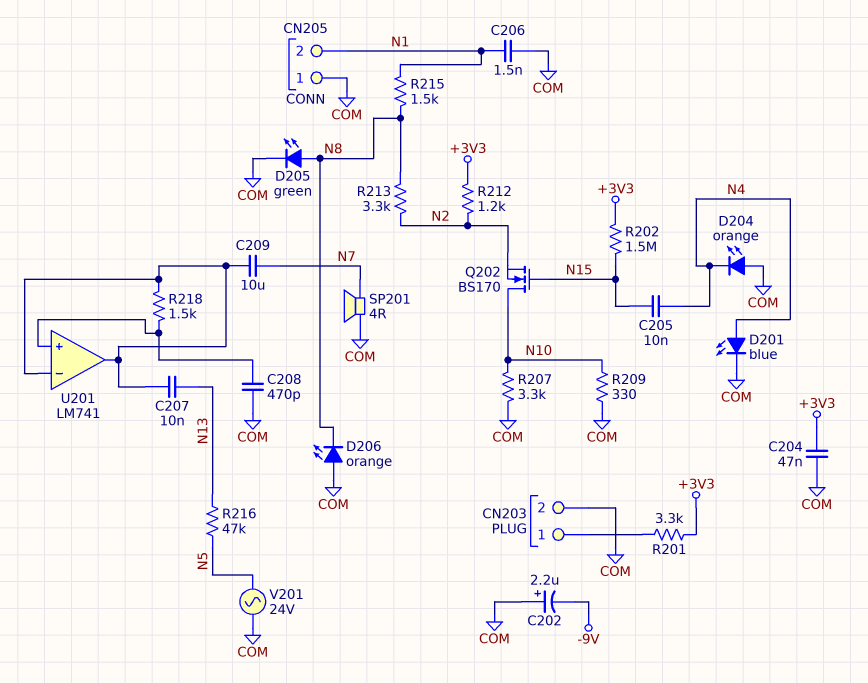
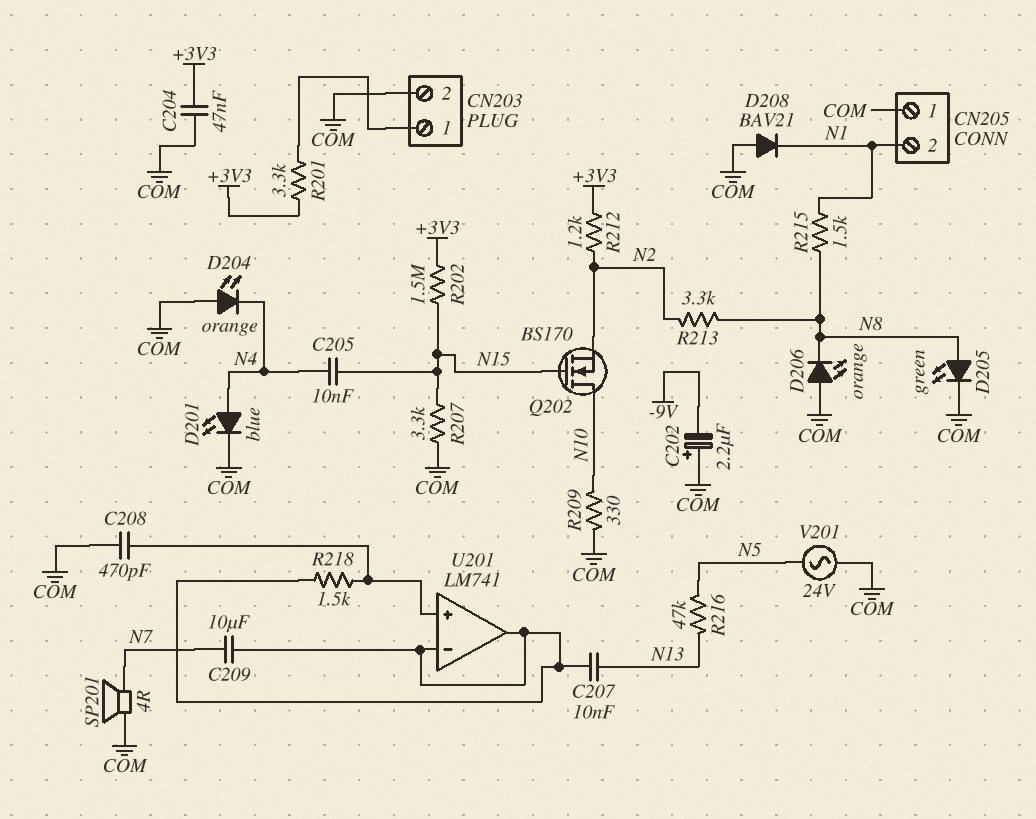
C206: 1.5nF (COM, N1) -> none
D208: none -> diode BAV21 (A COM, K N1)
R207: 3.3k (COM, N10) -> 3.3k (COM, N15)

